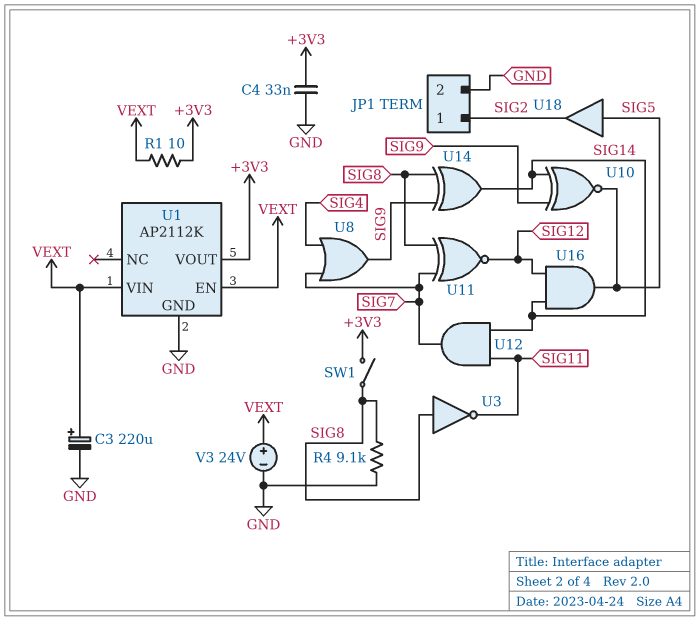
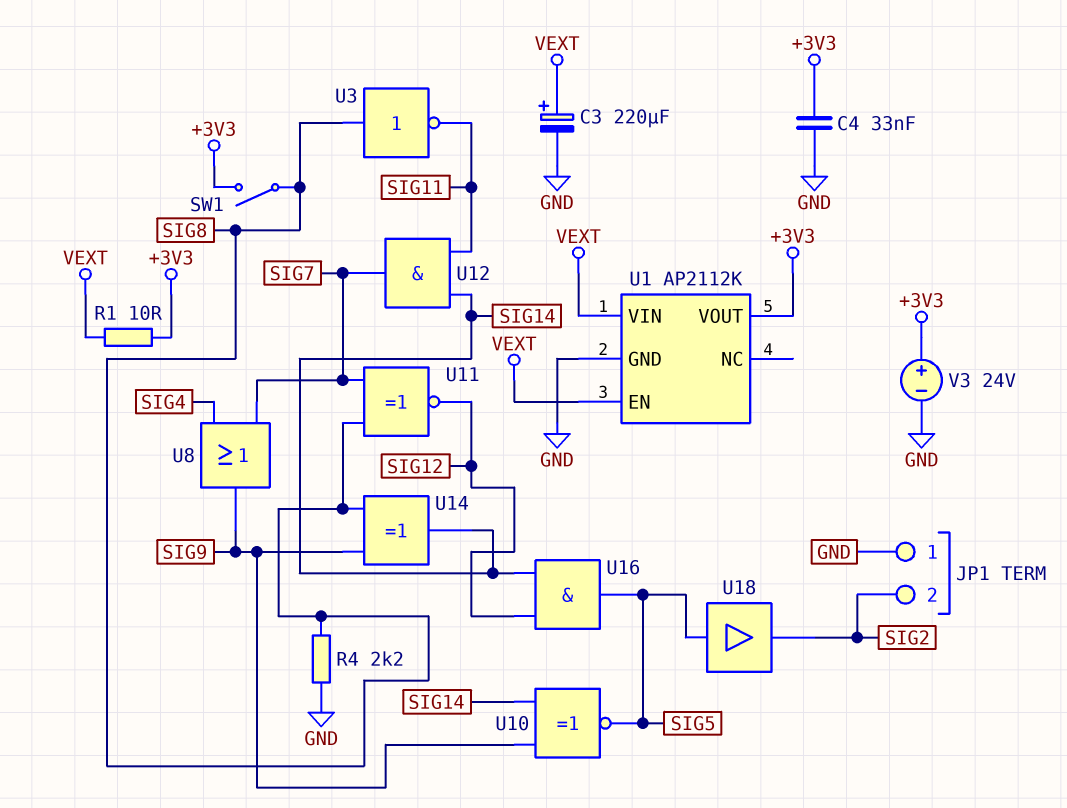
JP1 pin 1: SIG2 -> GND
JP1 pin 2: GND -> SIG2
R4: 9.1k (GND, SIG8) -> 2.2k (GND, SIG8)
V3: 24V (plus VEXT, minus GND) -> 24V (plus +3V3, minus GND)

